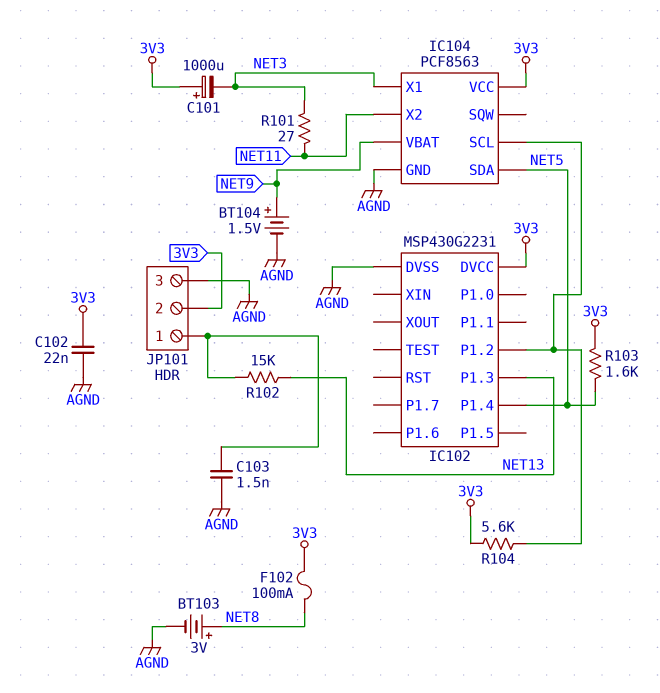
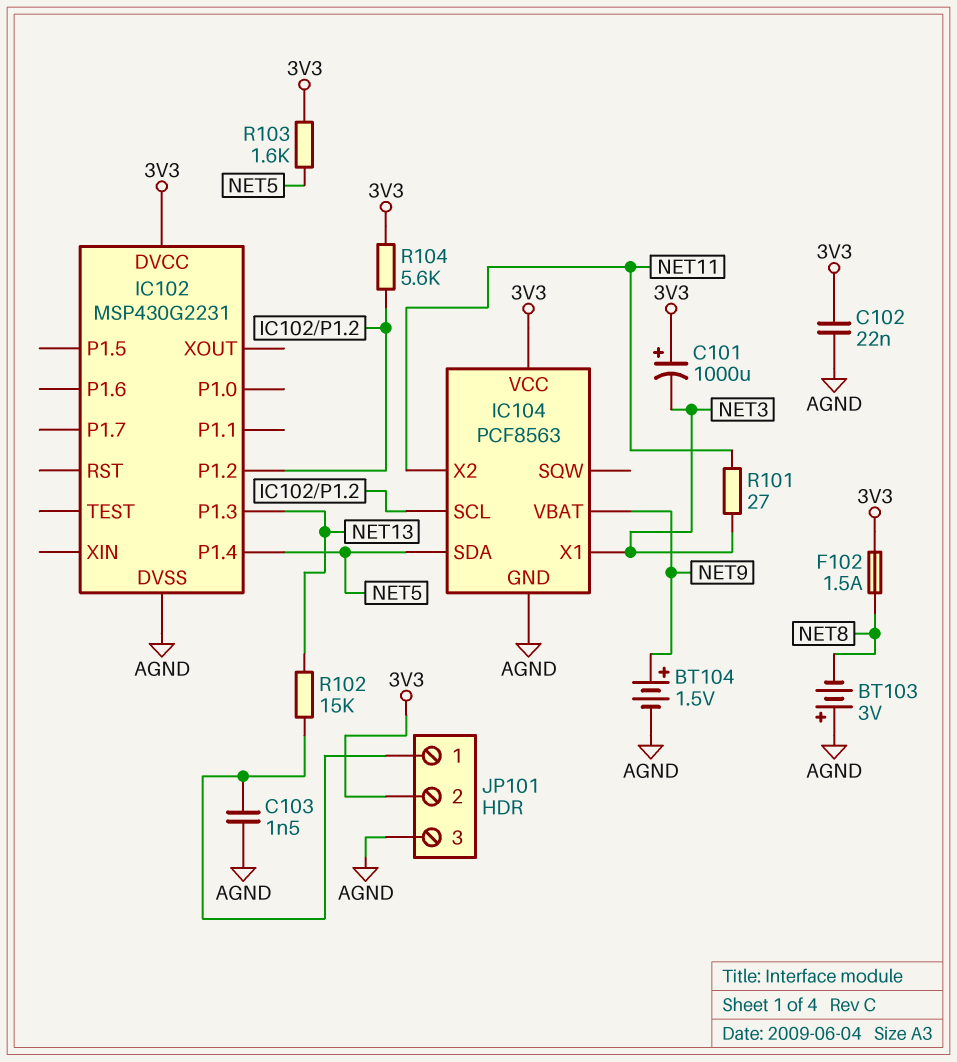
BT103: 3V (plus NET8, minus AGND) -> 3V (plus AGND, minus NET8)
F102: 100mA (3V3, NET8) -> 1.5A (3V3, NET8)

